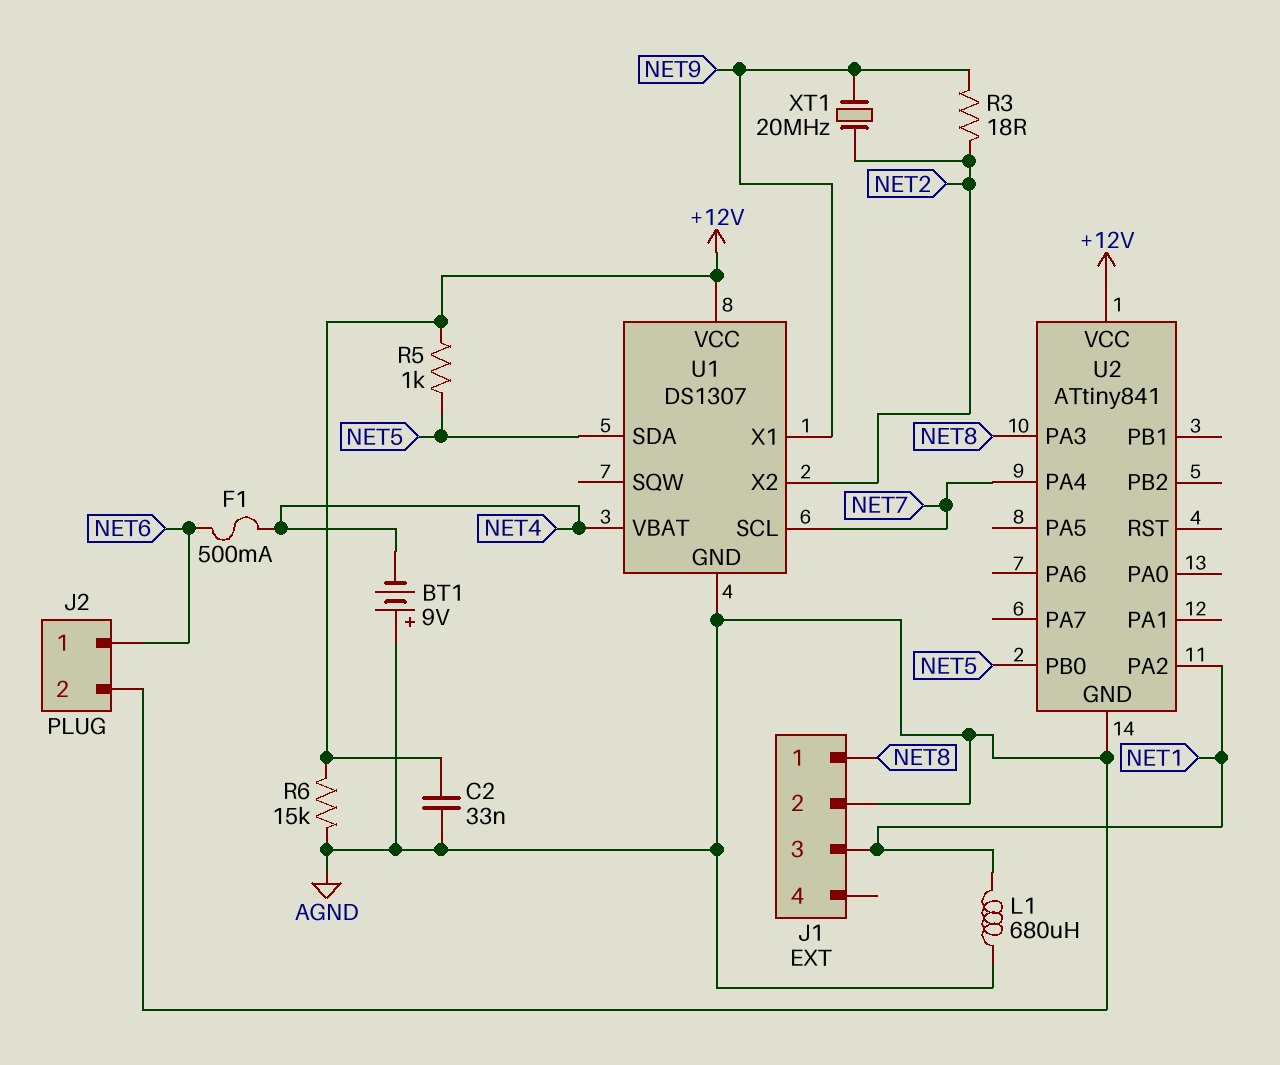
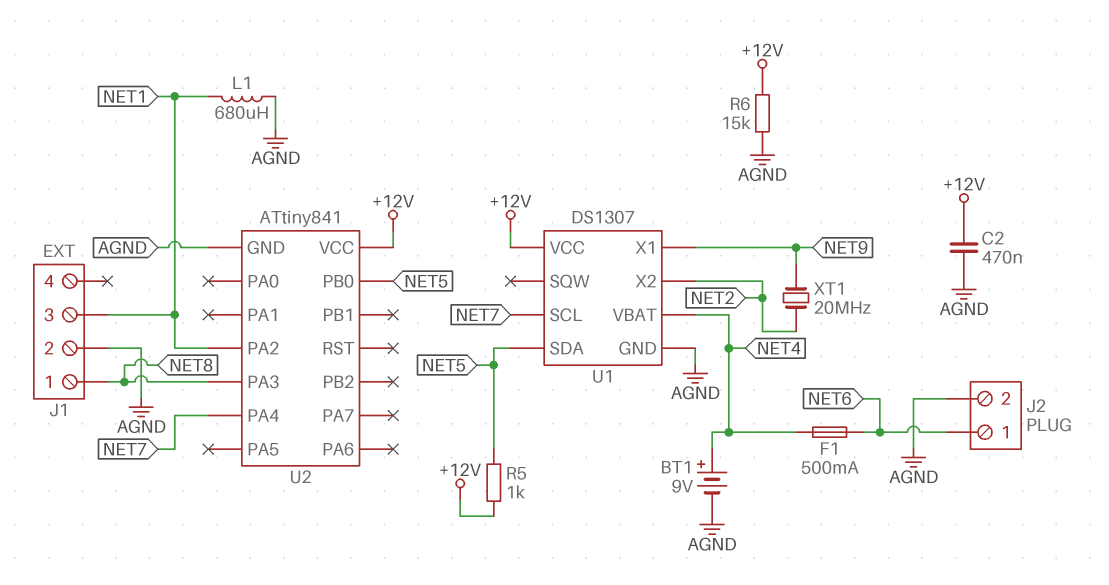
BT1: 9V (plus AGND, minus NET4) -> 9V (plus NET4, minus AGND)
C2: 33nF (+12V, AGND) -> 470nF (+12V, AGND)
R3: 18 (NET2, NET9) -> none

